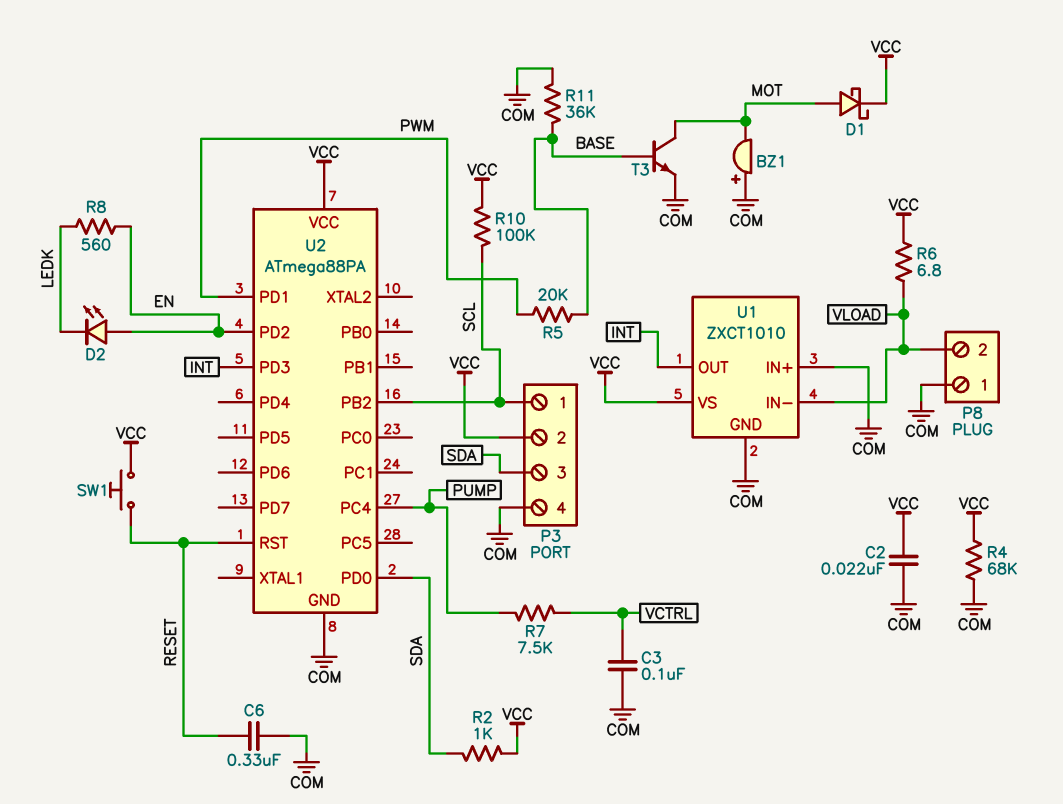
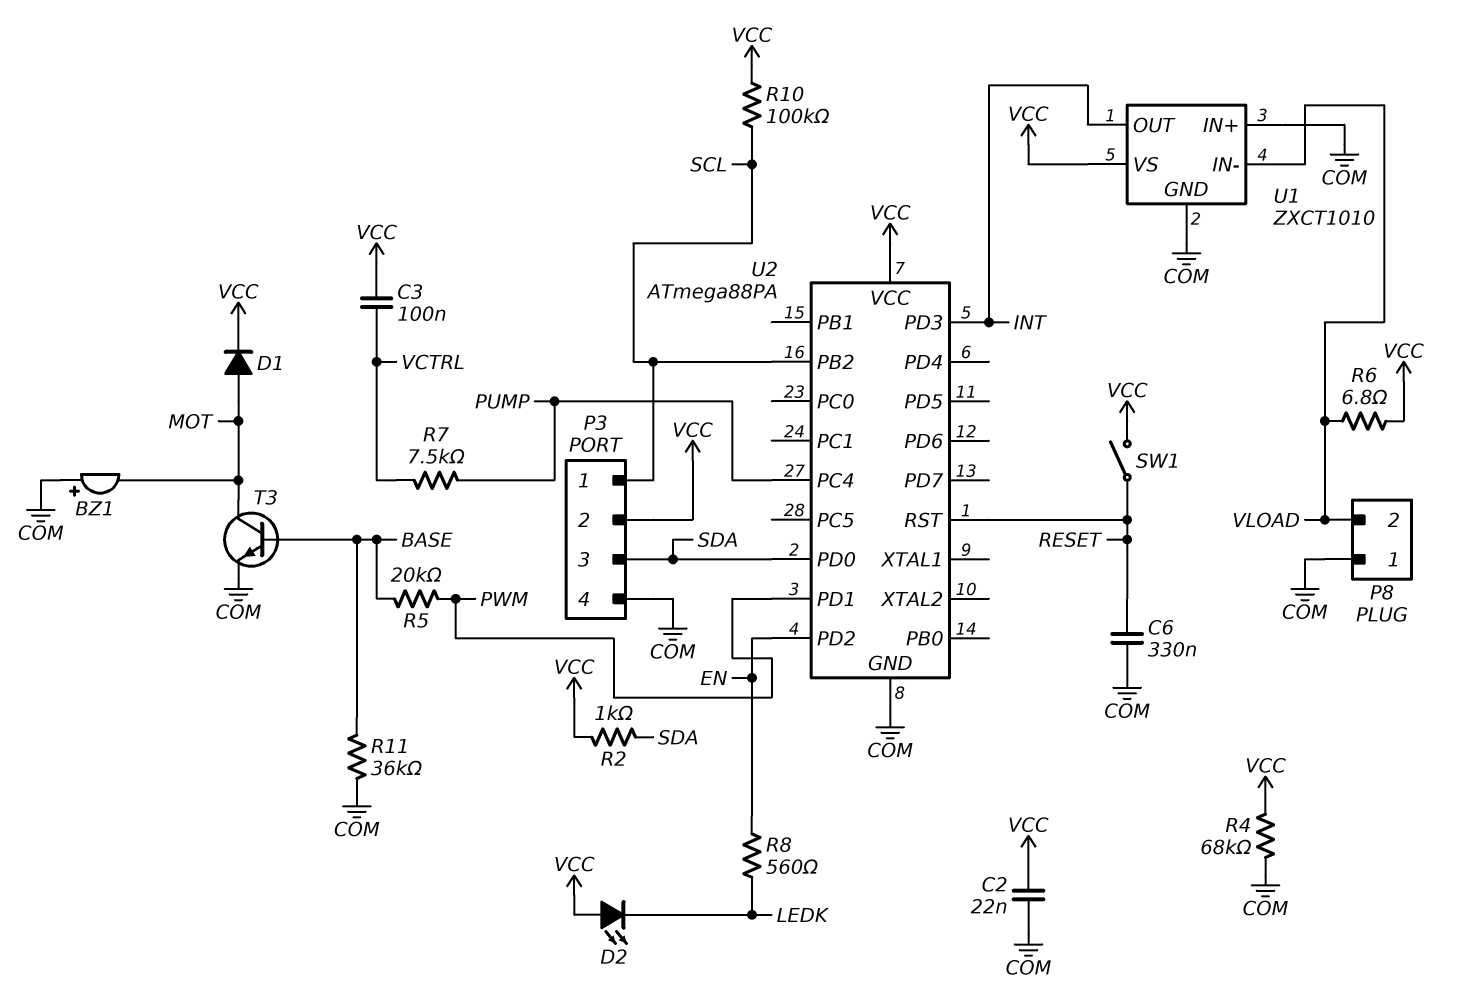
C3: 100nF (COM, VCTRL) -> 100nF (VCC, VCTRL)
D1: schottky (A MOT, K VCC) -> diode (A MOT, K VCC)
D2: LED (A EN, K LEDK) -> LED (A VCC, K LEDK)
SW1: button (RESET, VCC) -> switch (RESET, VCC)

